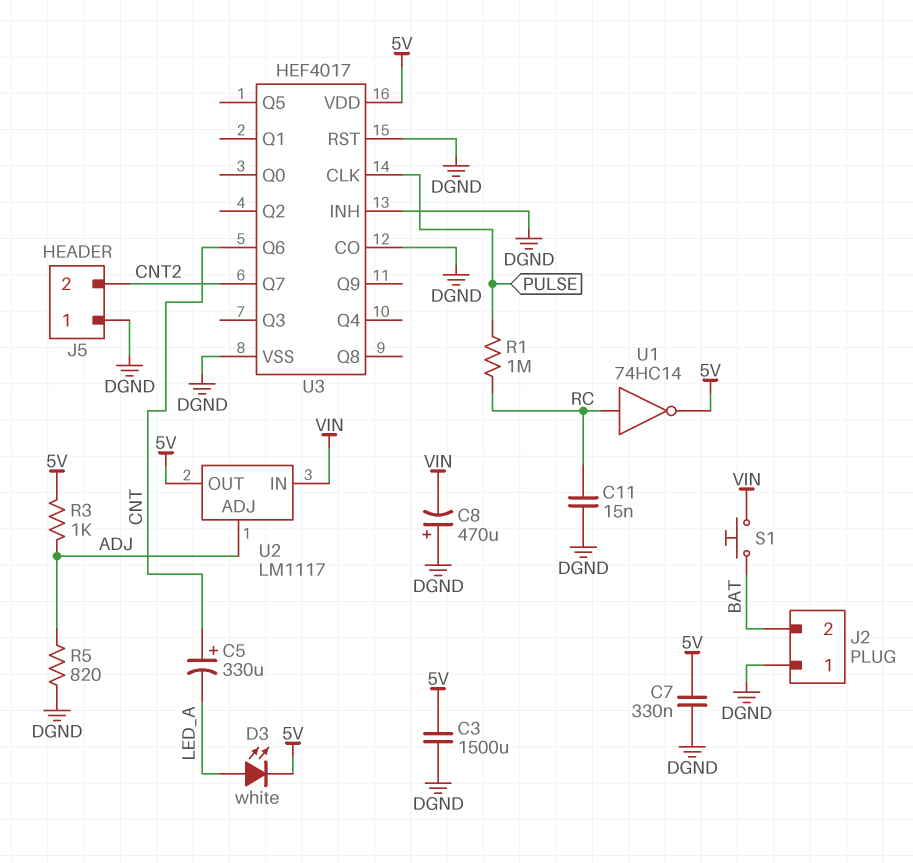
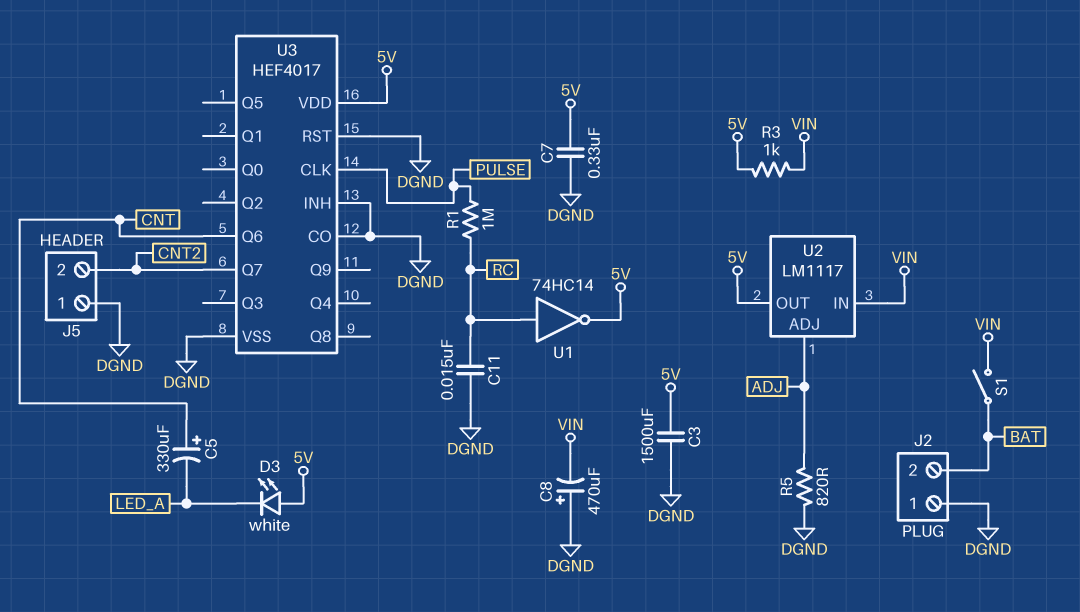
D3: LED white (A LED_A, K 5V) -> LED white (A 5V, K LED_A)
R3: 1k (5V, ADJ) -> 1k (5V, VIN)
S1: button (BAT, VIN) -> switch (BAT, VIN)

